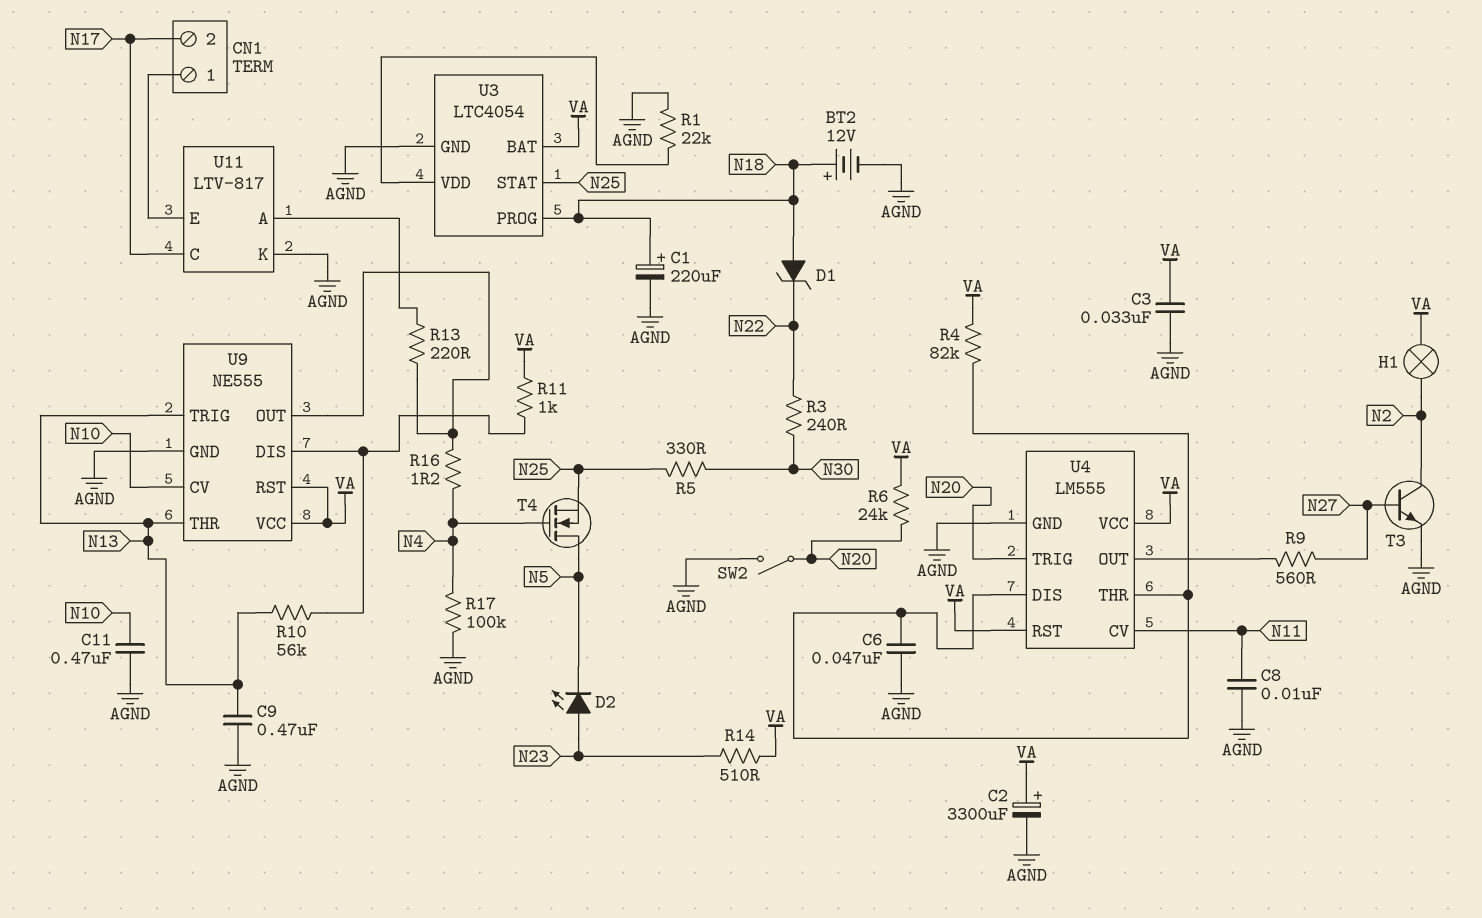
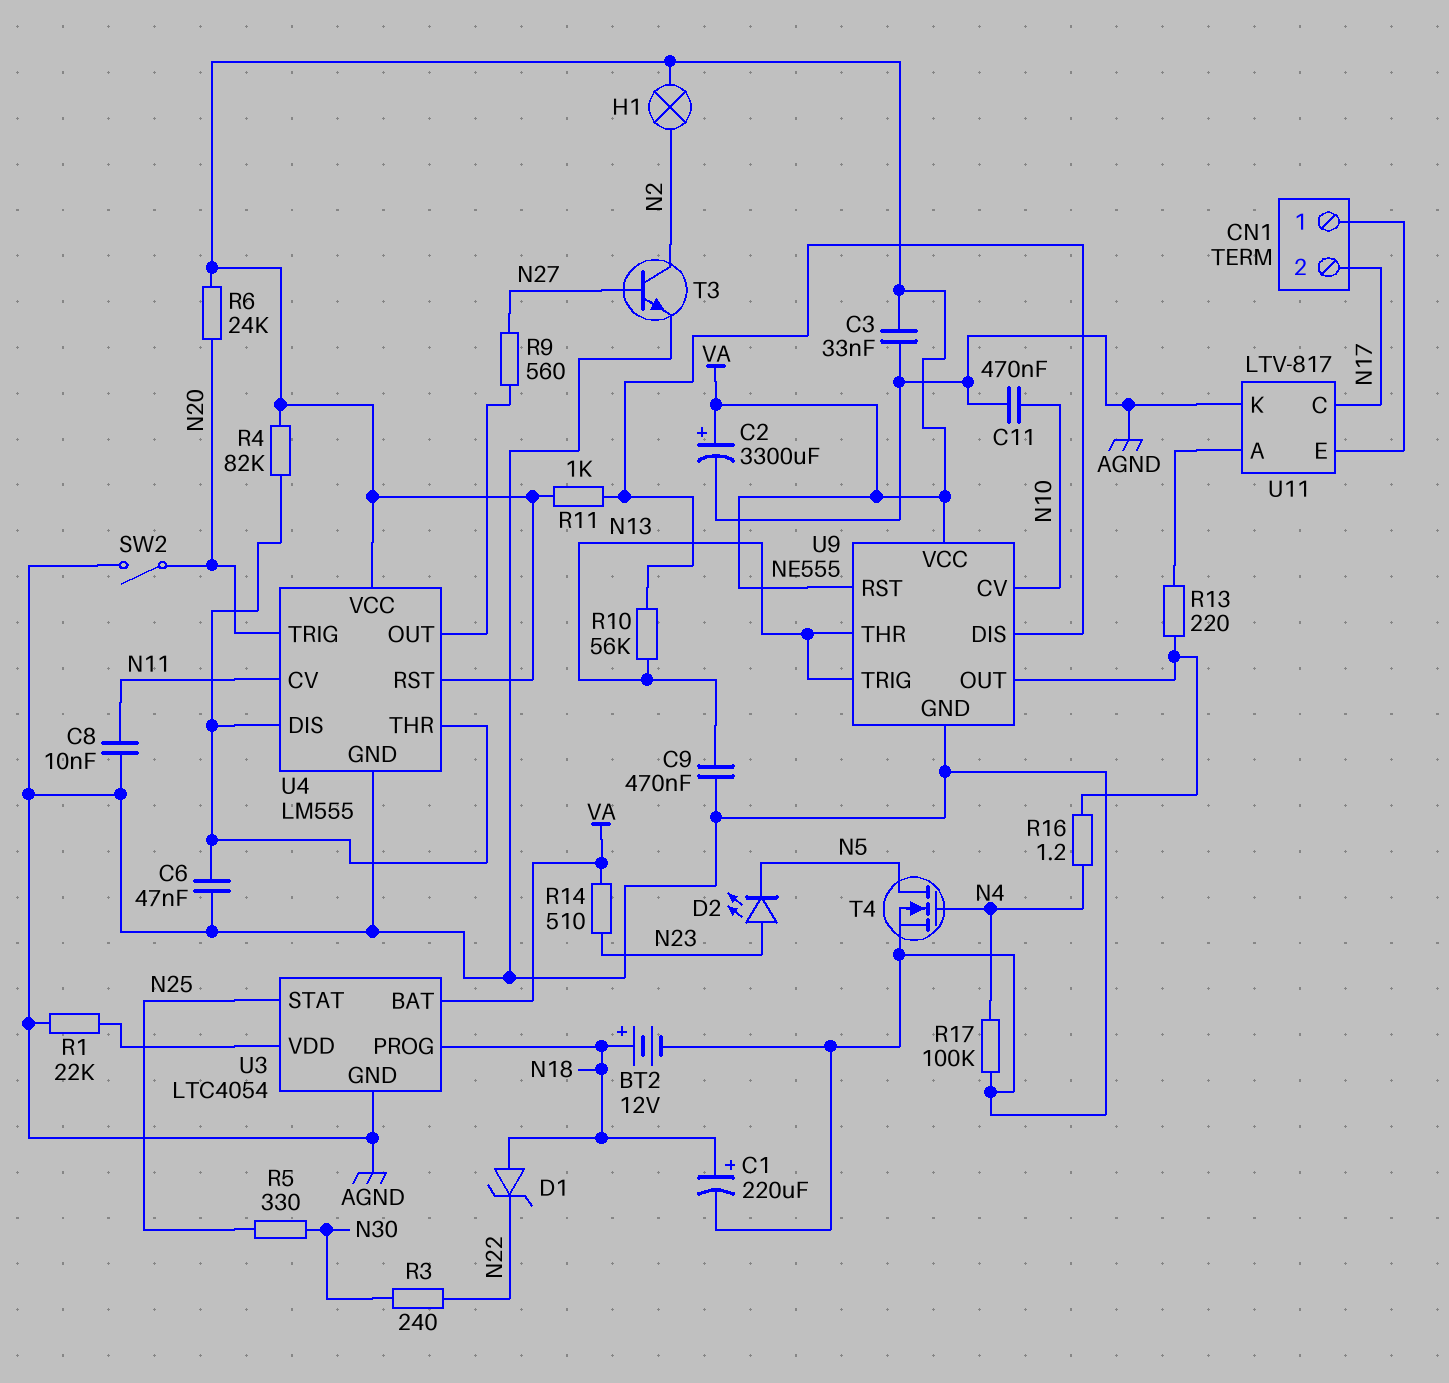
T4: NMOS (G N4, D N5, S N25) -> NMOS (G N4, D N5, S AGND)

